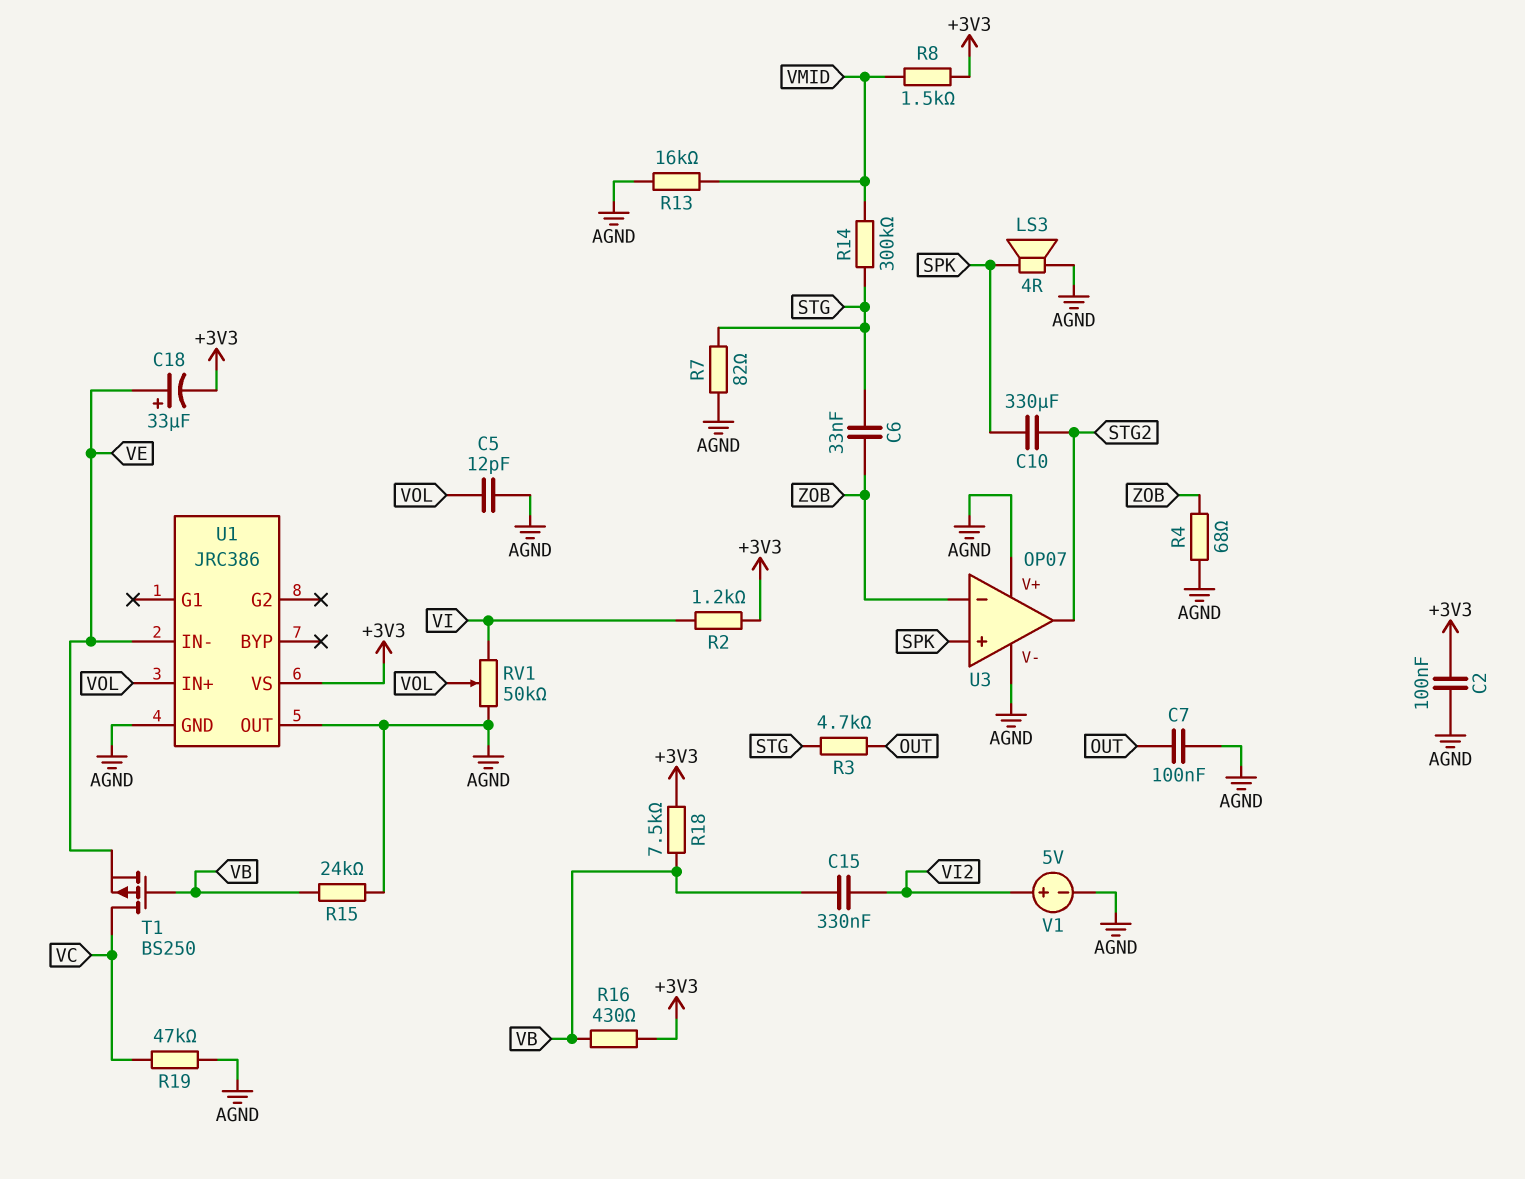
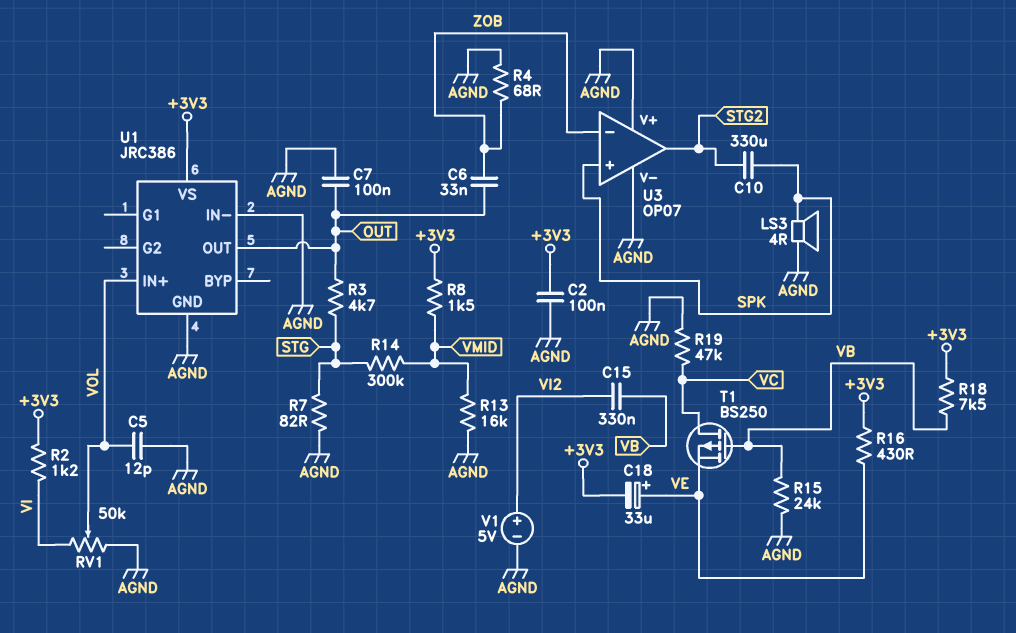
C6: 33nF (STG, ZOB) -> 33nF (OUT, ZOB)
R16: 430 (+3V3, VB) -> 430 (+3V3, VE)
U1 pin IN-: VE -> AGND
U1 pin OUT: AGND -> OUT

